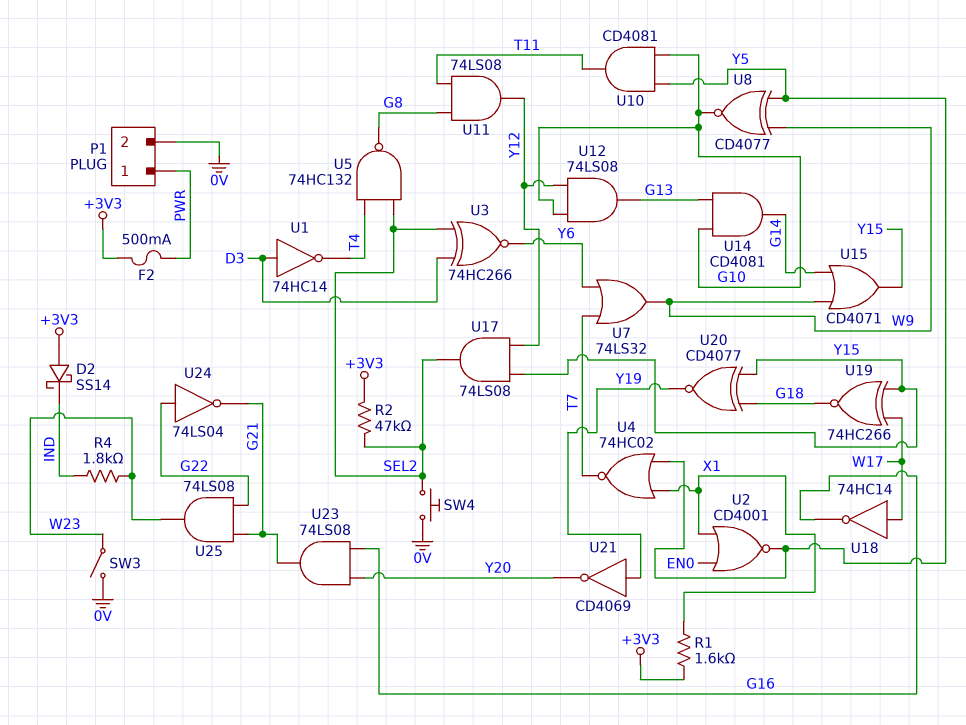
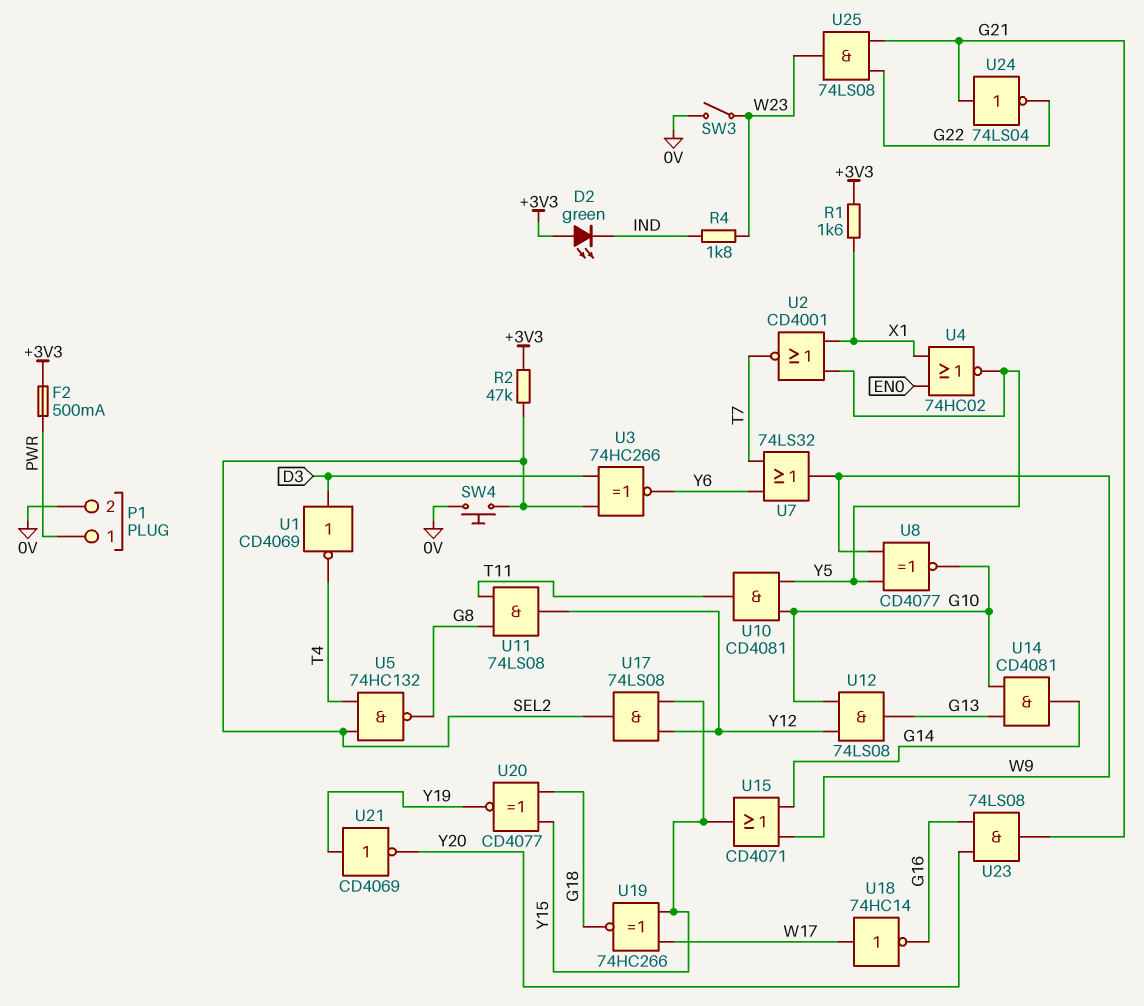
D2: schottky SS14 (A +3V3, K IND) -> LED green (A +3V3, K IND)
U1: NOT 74HC14 (in D3, out T4) -> NOT CD4069 (in D3, out T4)
U2: NOR CD4001 (in EN0, in X1, out Y5) -> NOR CD4001 (in X1, in Y5, out T7)
U4: NOR 74HC02 (in X1, in Y5, out T7) -> NOR 74HC02 (in EN0, in X1, out Y5)
U24: NOT 74LS04 (in G22, out G21) -> NOT 74LS04 (in G21, out G22)

